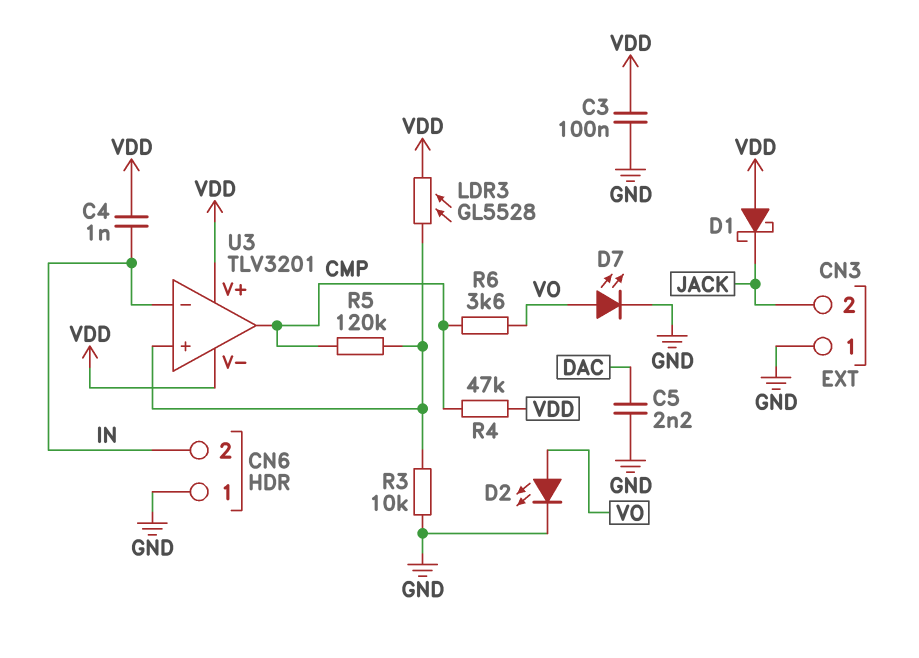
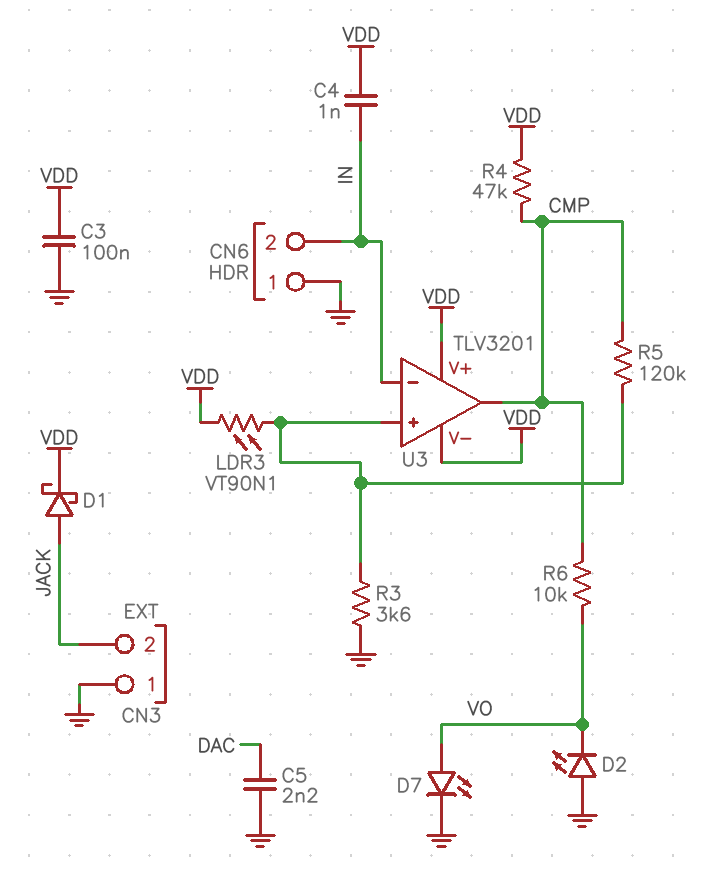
D1: schottky (A VDD, K JACK) -> schottky (A JACK, K VDD)
D2: LED (A VO, K GND) -> LED (A GND, K VO)
LDR3: GL5528 (U3/in+, VDD) -> VT90N1 (U3/in+, VDD)
R3: 10k (GND, U3/in+) -> 3.6k (GND, U3/in+)
R6: 3.6k (CMP, VO) -> 10k (CMP, VO)

